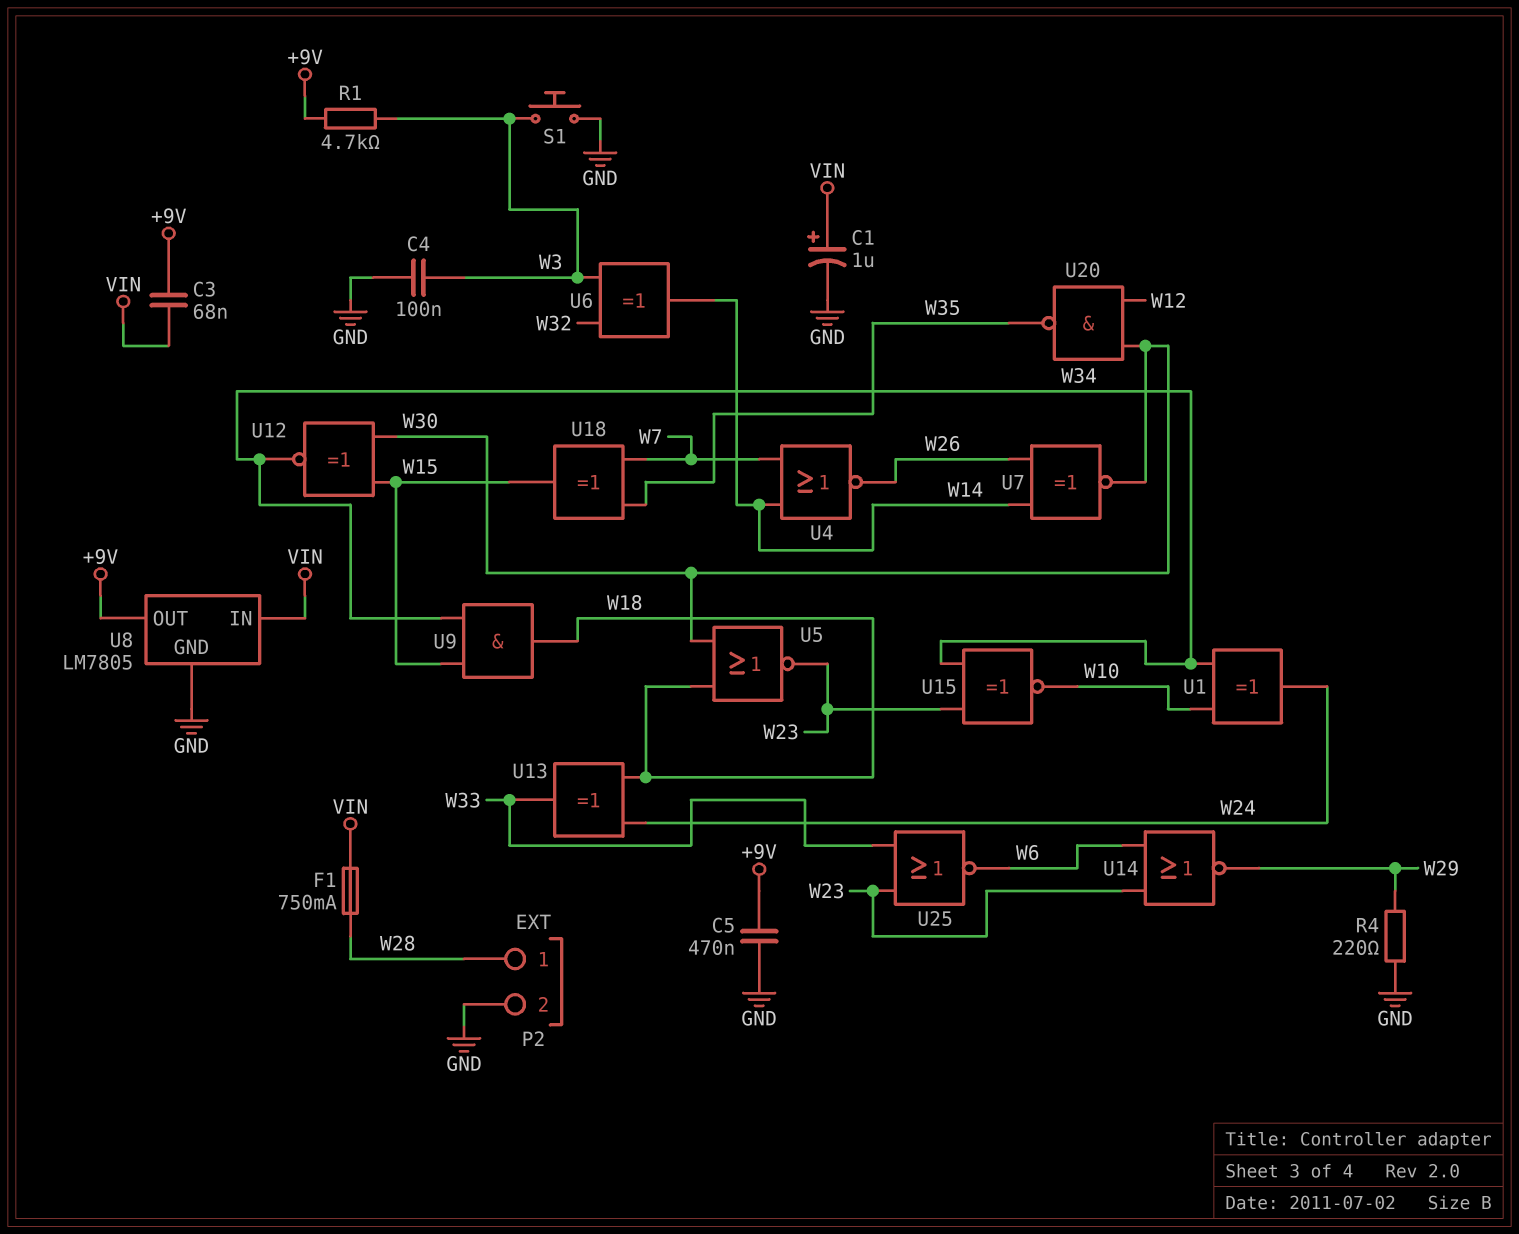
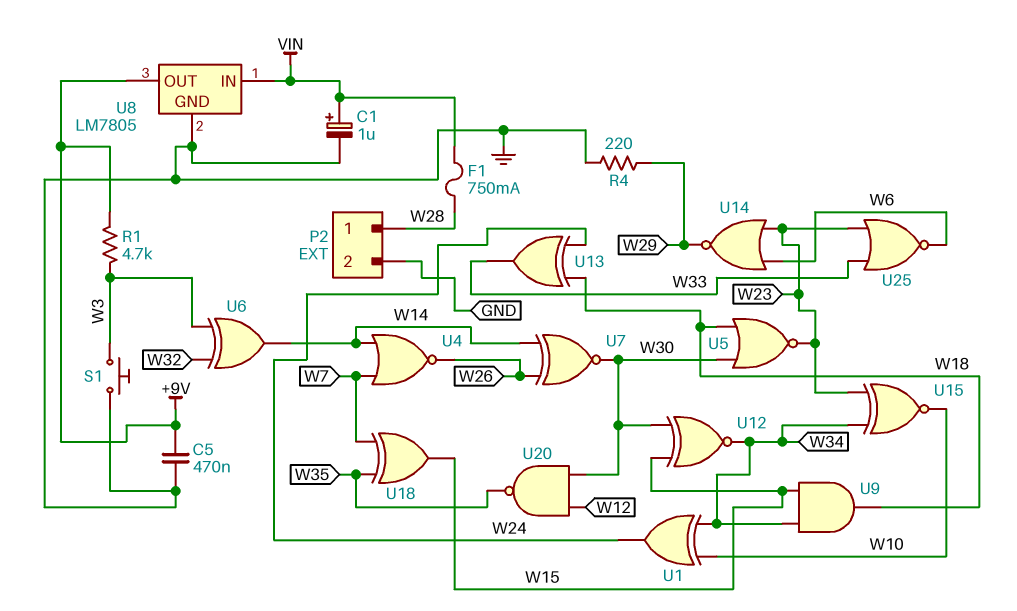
C3: 68nF (+9V, VIN) -> none
C4: 100nF (GND, W3) -> none

